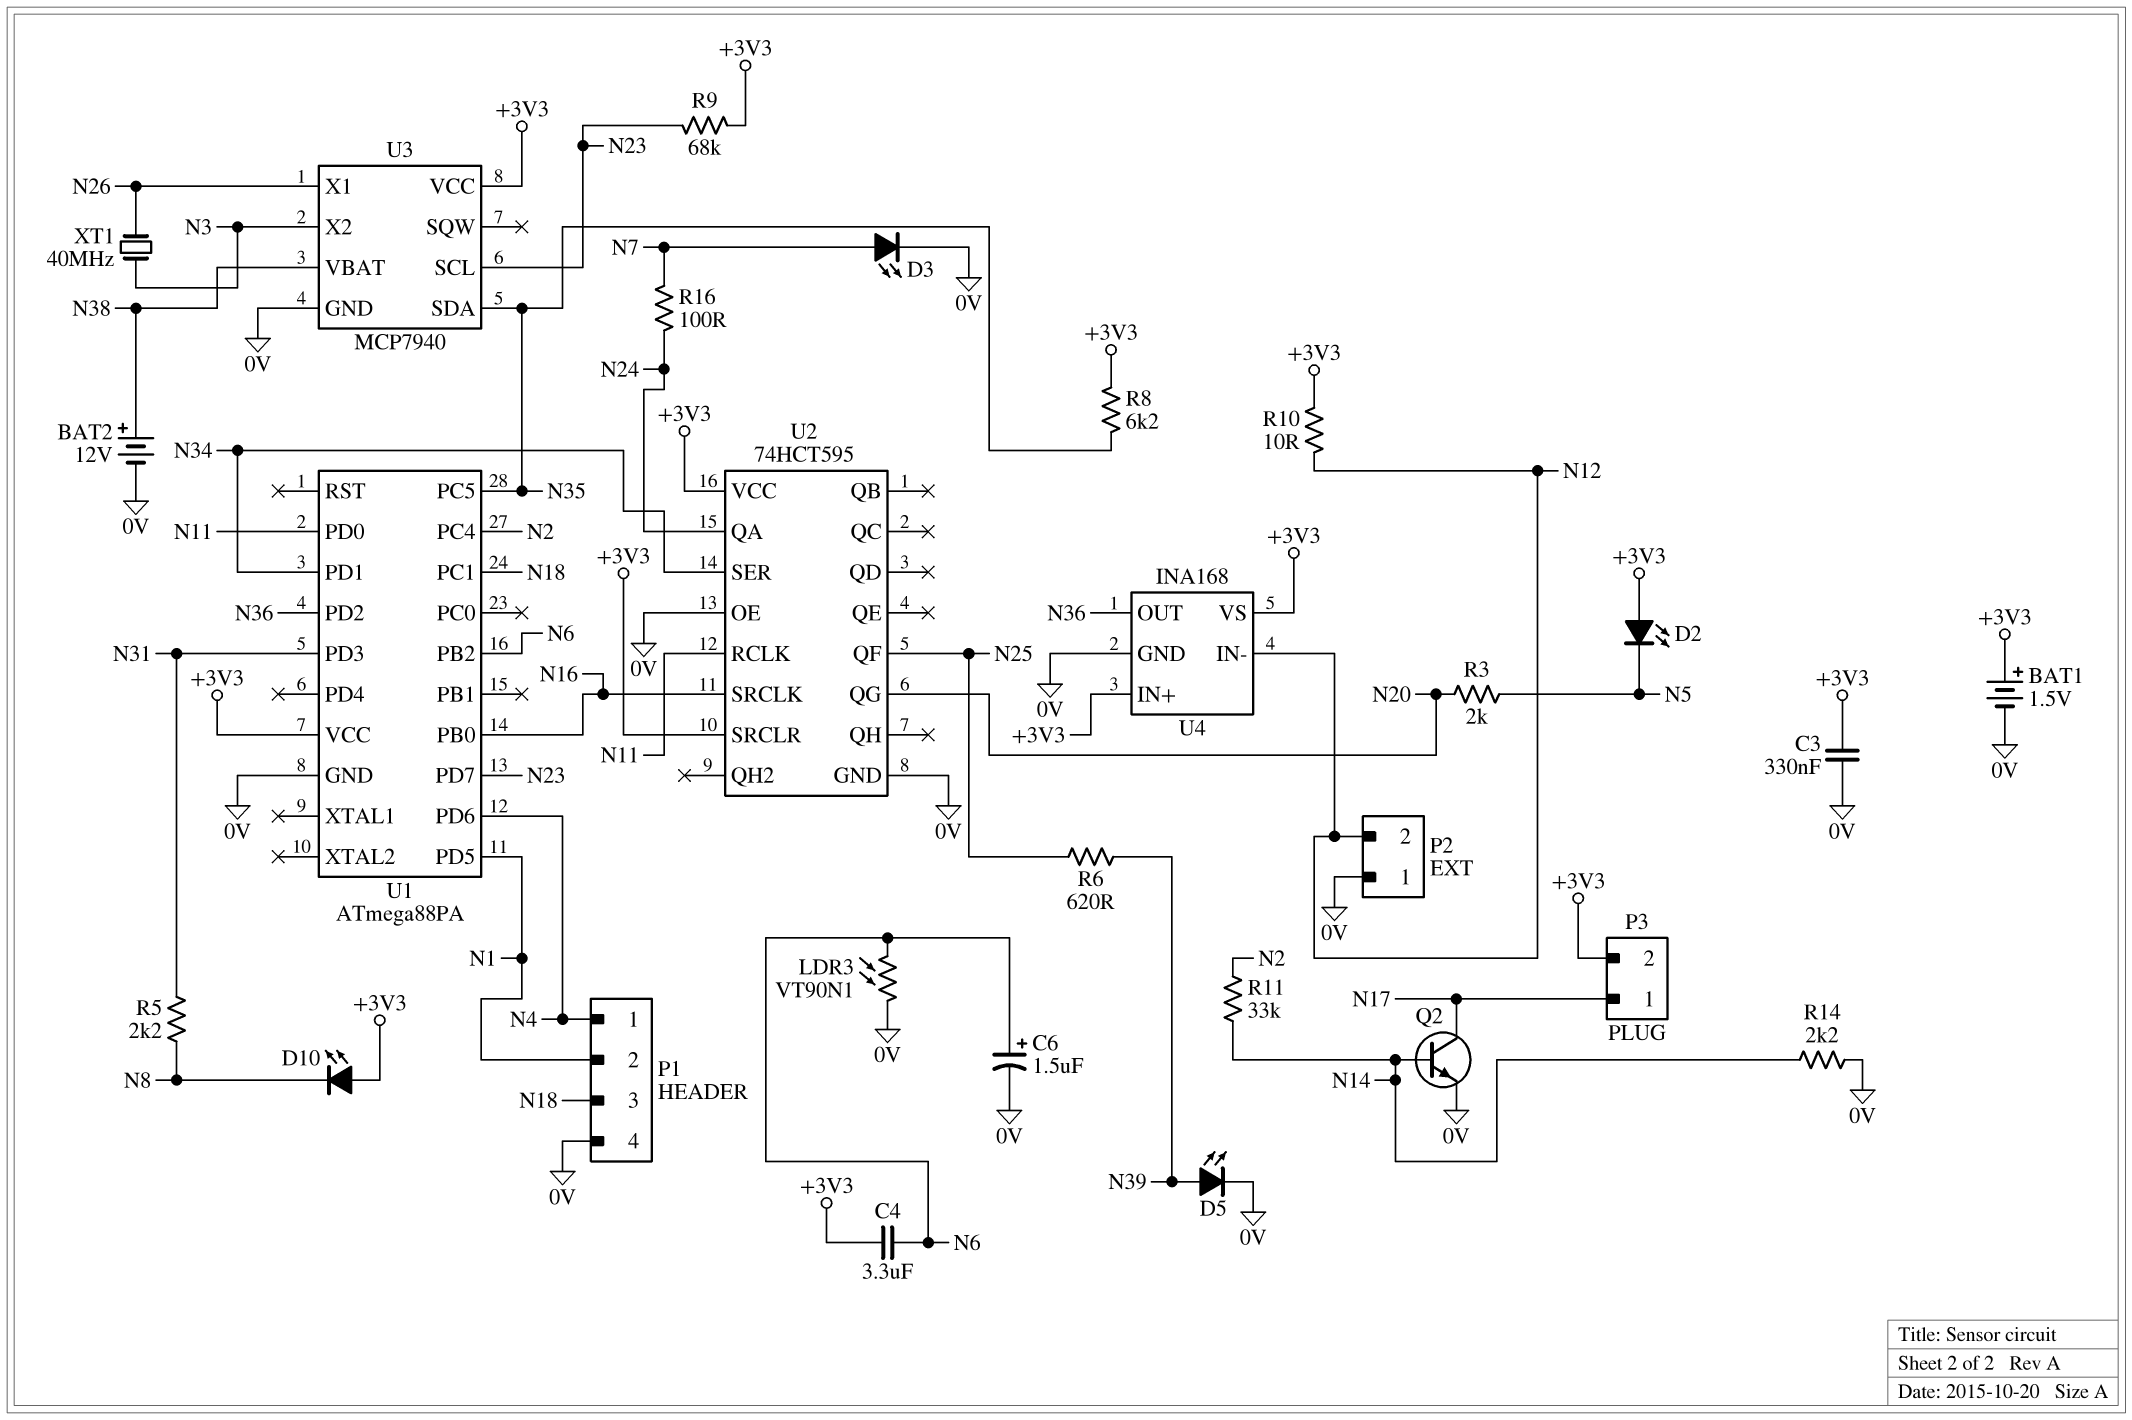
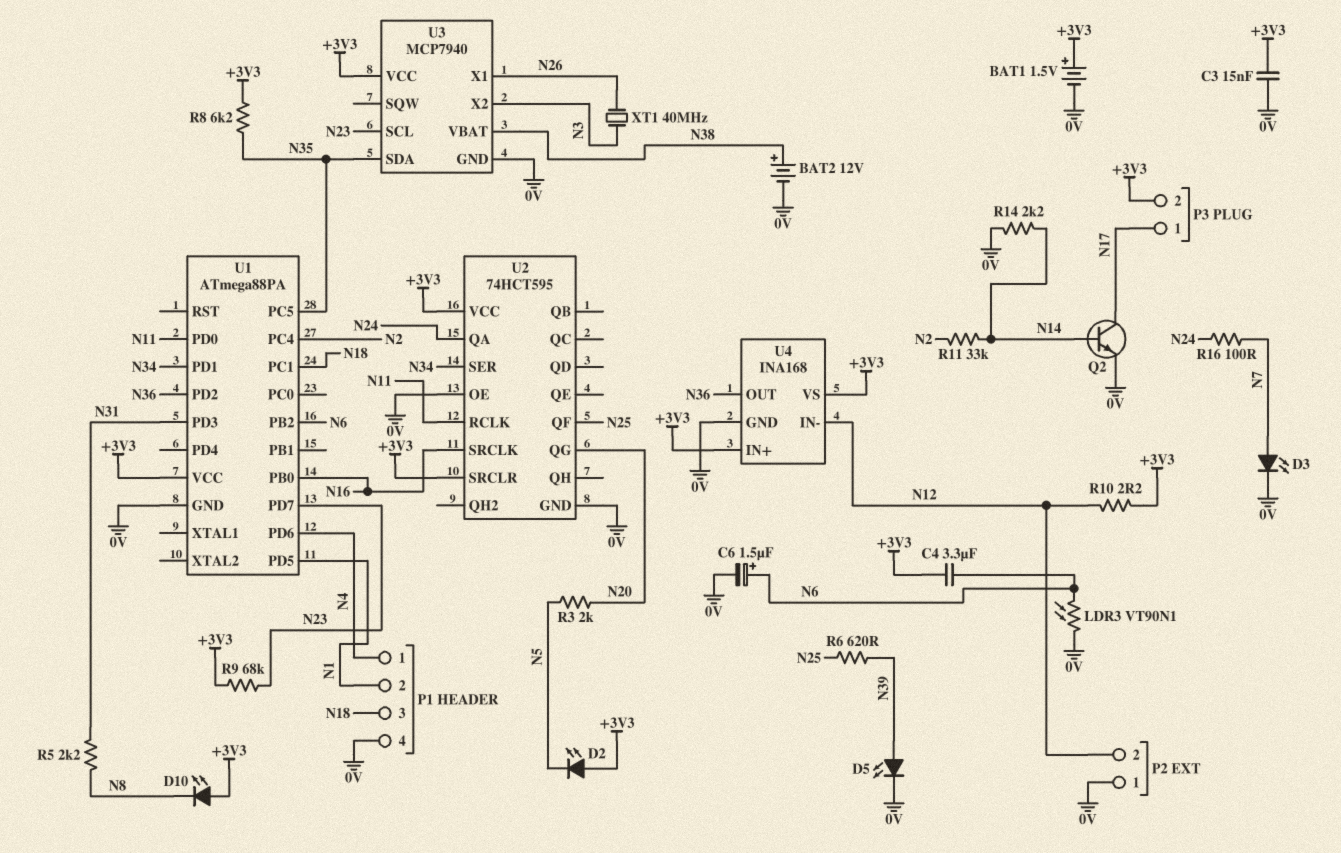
C3: 330nF (+3V3, 0V) -> 15nF (+3V3, 0V)
R10: 10 (+3V3, N12) -> 2.2 (+3V3, N12)

